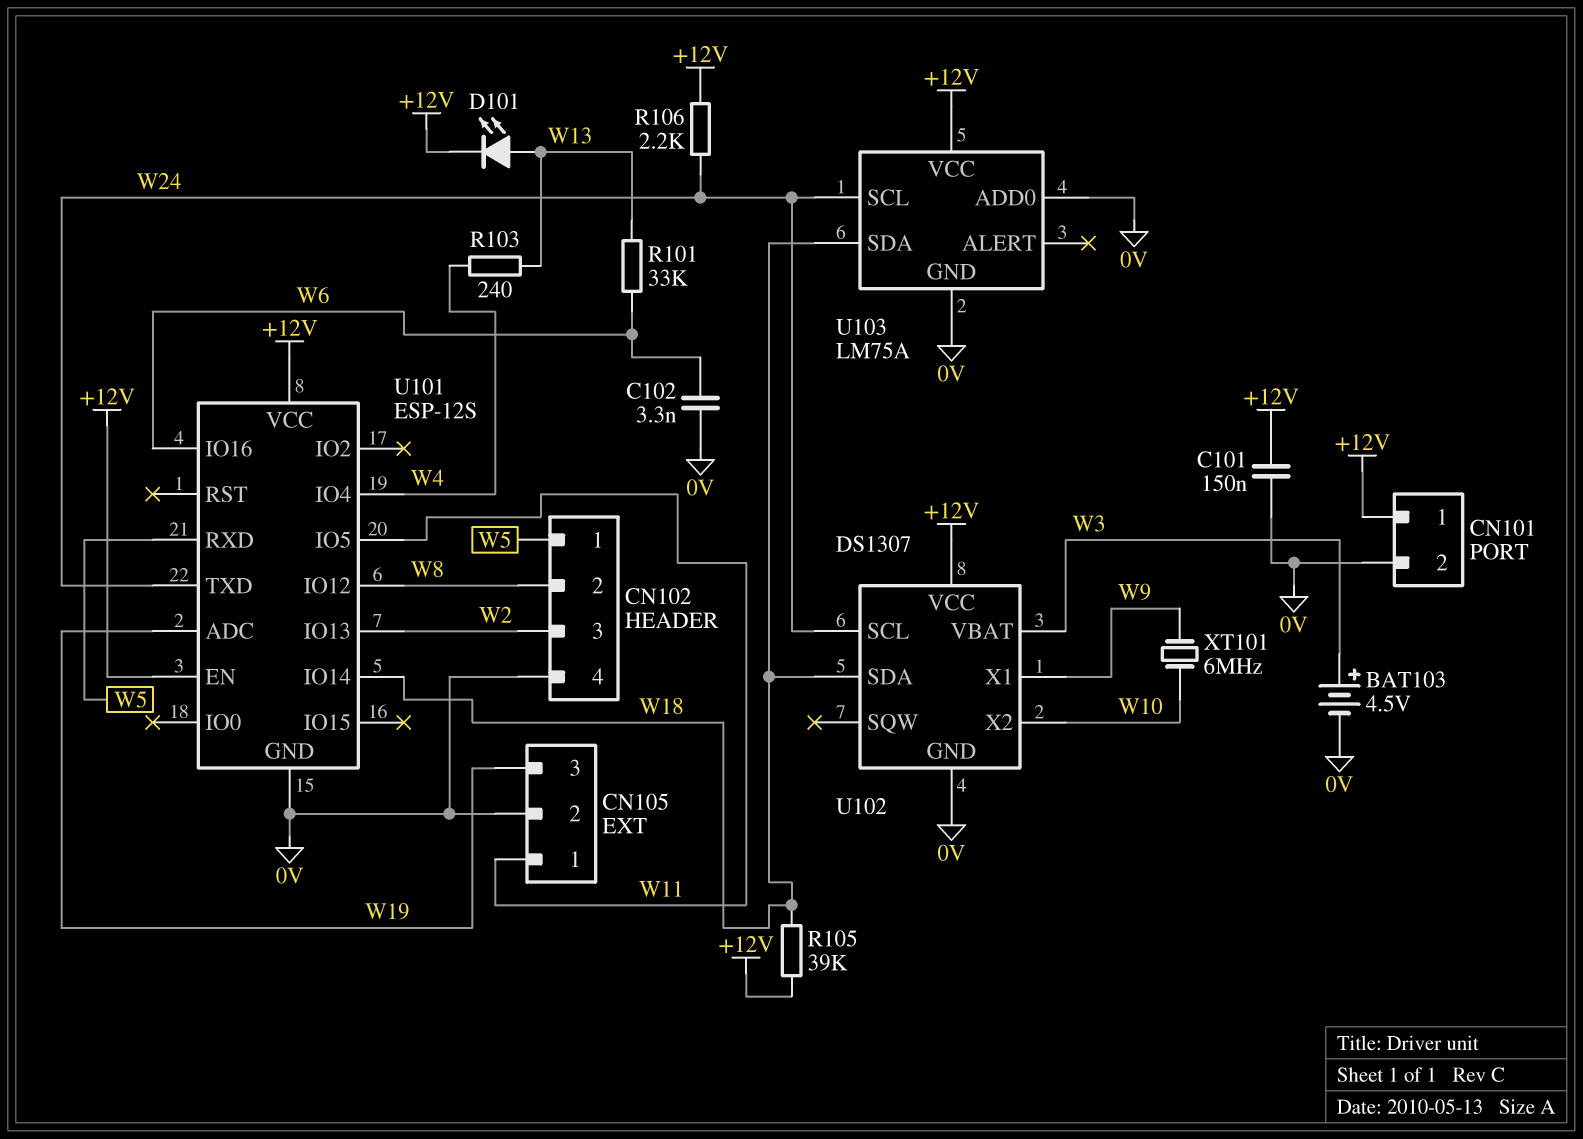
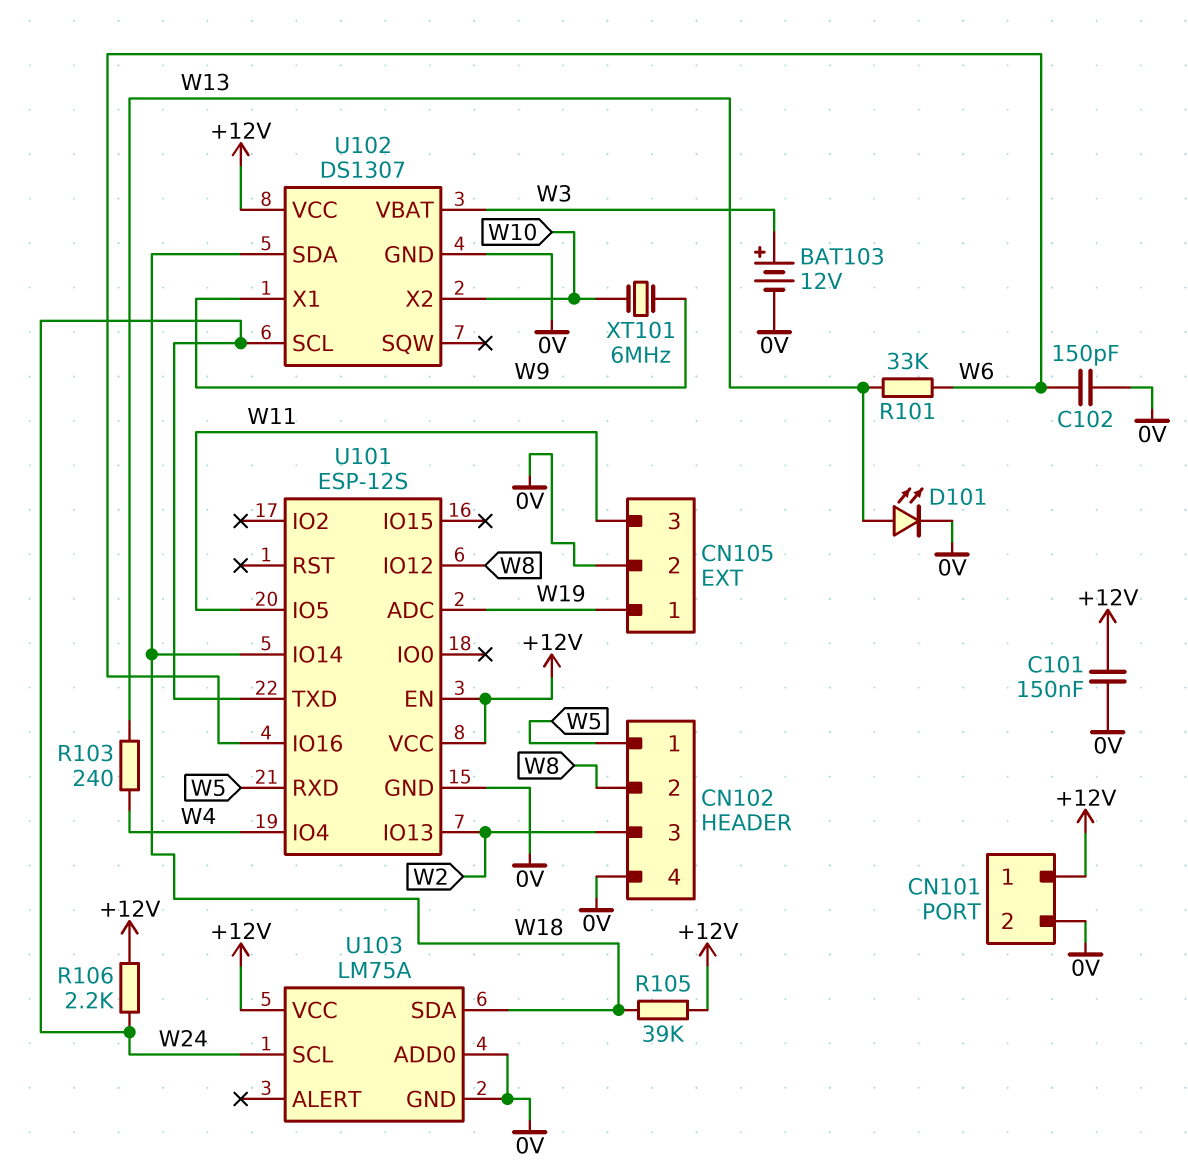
BAT103: 4.5V (plus W3, minus 0V) -> 12V (plus W3, minus 0V)
C102: 3.3nF (0V, W6) -> 150pF (0V, W6)
CN105 pin 1: W11 -> W19
CN105 pin 3: W19 -> W11
D101: LED (A W13, K +12V) -> LED (A W13, K 0V)

